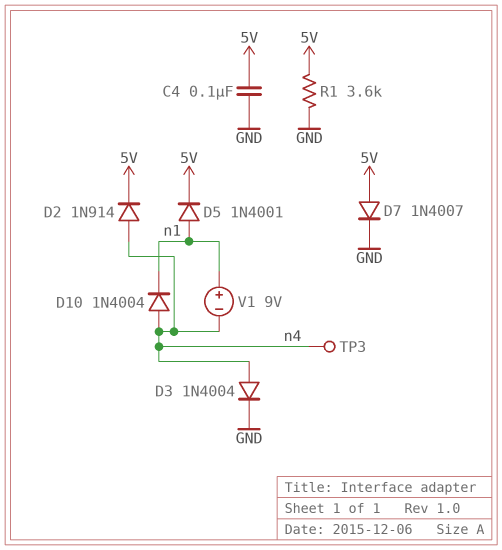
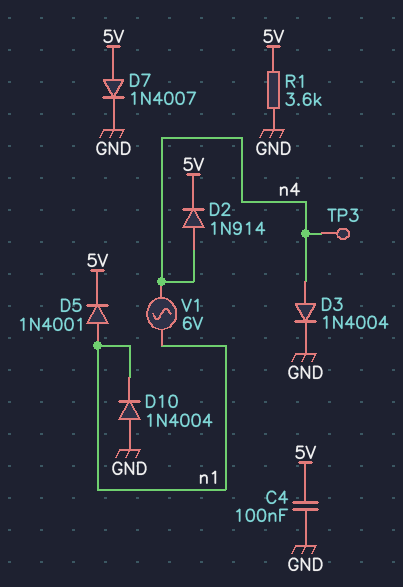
D10: diode 1N4004 (A n4, K n1) -> diode 1N4004 (A GND, K n1)
V1: 9V (plus n1, minus n4) -> AC 6V (n1, n4)

